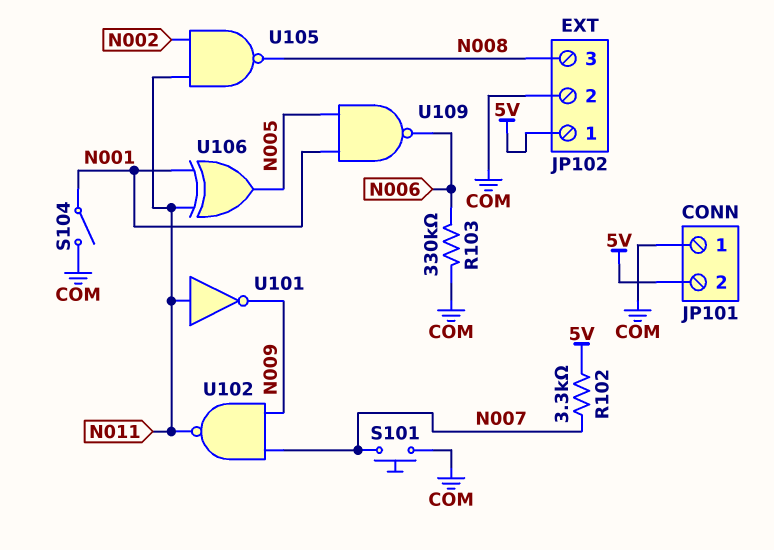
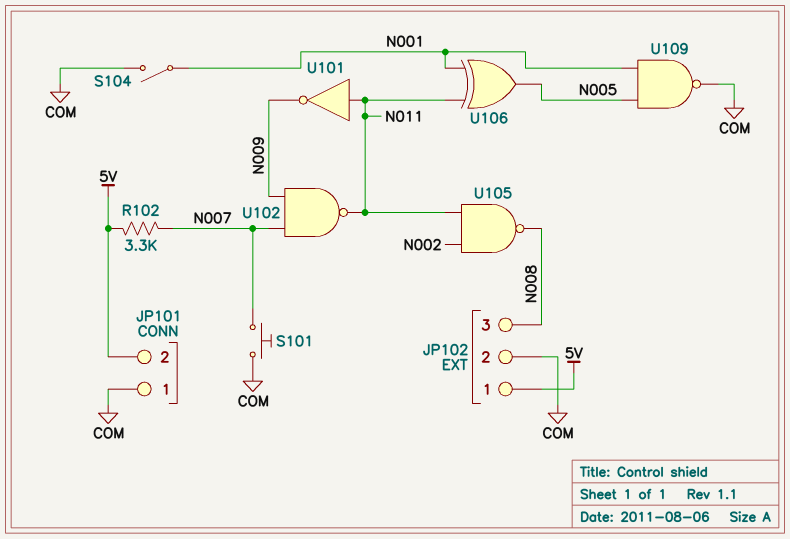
R103: 330k (COM, N006) -> none
U109: NAND (in N001, in N005, out N006) -> NAND (in N001, in N005, out COM)

